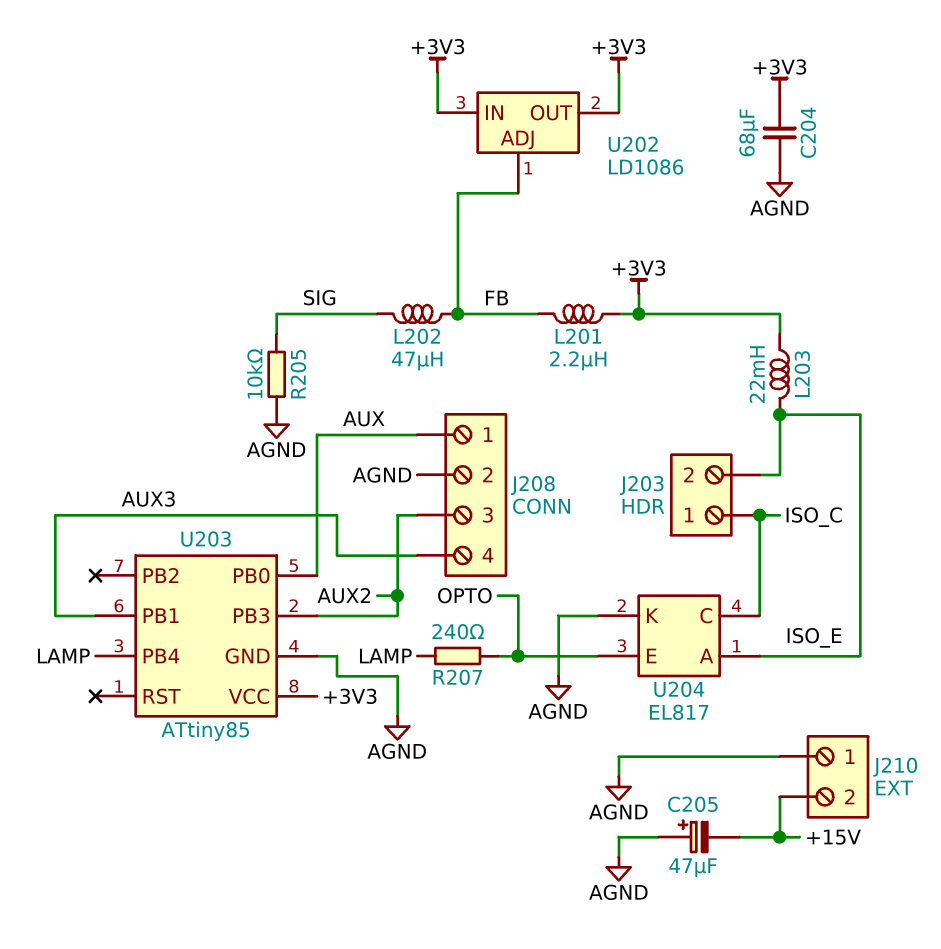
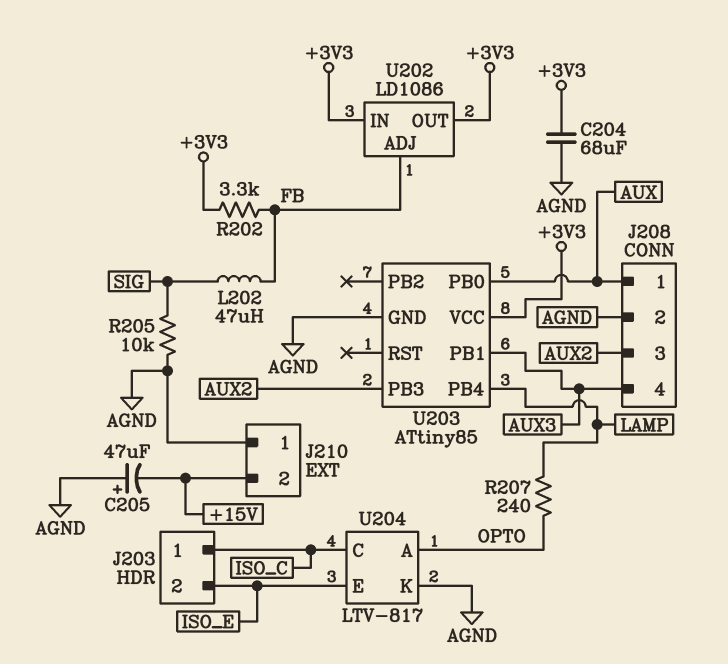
L201: 2.2uH (+3V3, FB) -> none
L203: 22mH (+3V3, ISO_E) -> none
R202: none -> 3.3k (+3V3, FB)
U204: EL817 -> LTV-817
U204 pin A: ISO_E -> OPTO
U204 pin E: OPTO -> ISO_E

